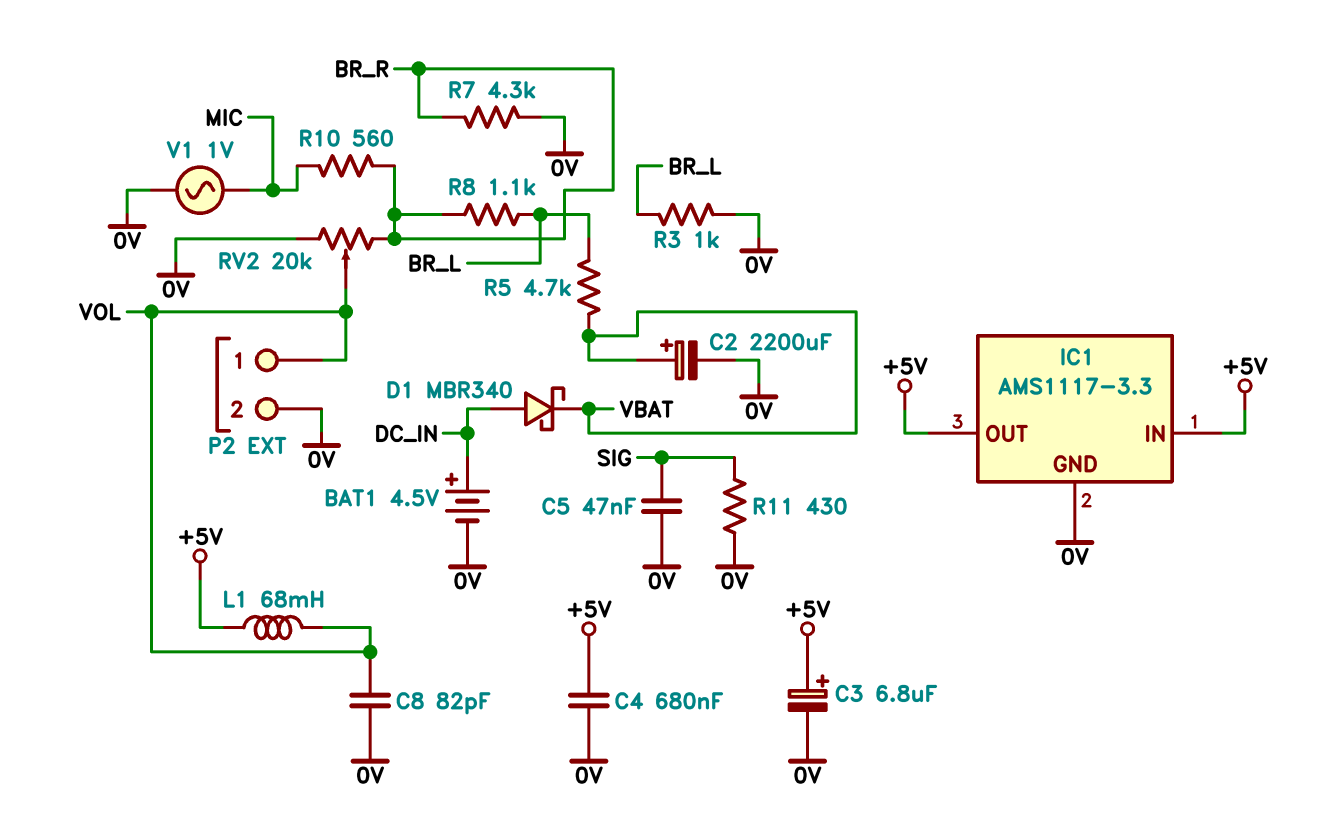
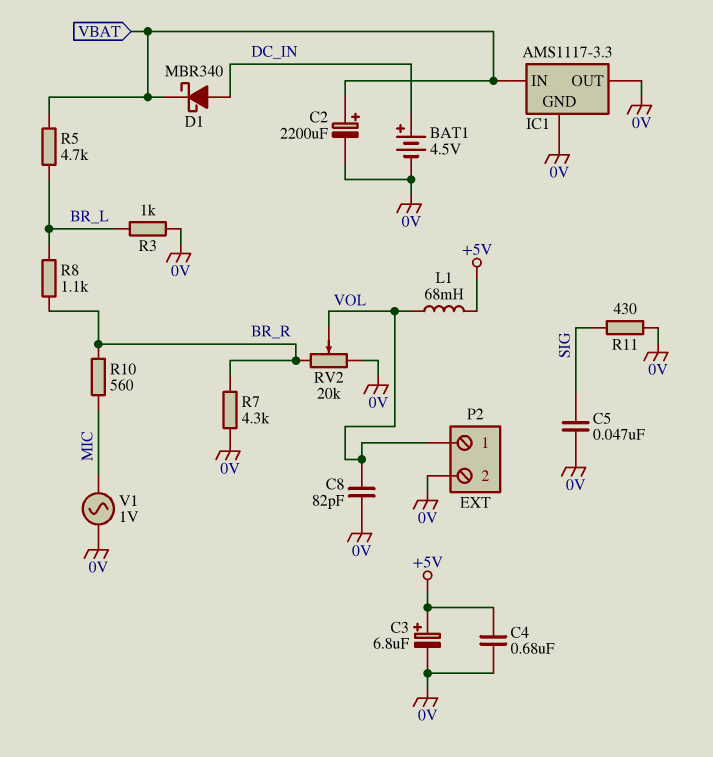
IC1 pin IN: +5V -> VBAT
IC1 pin OUT: +5V -> 0V

